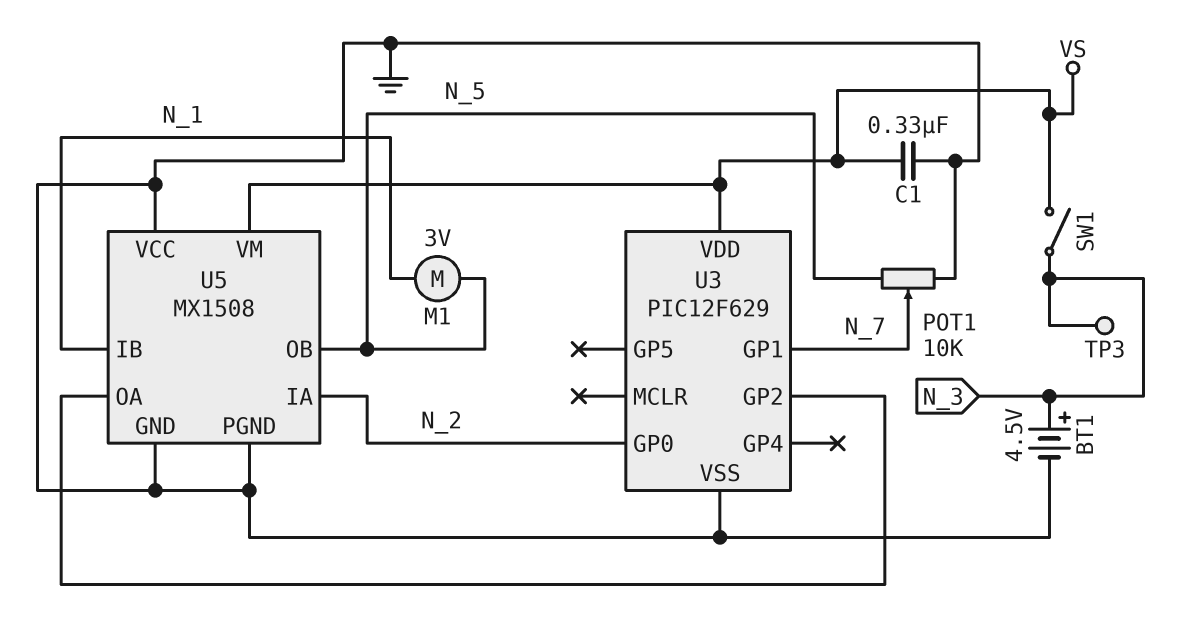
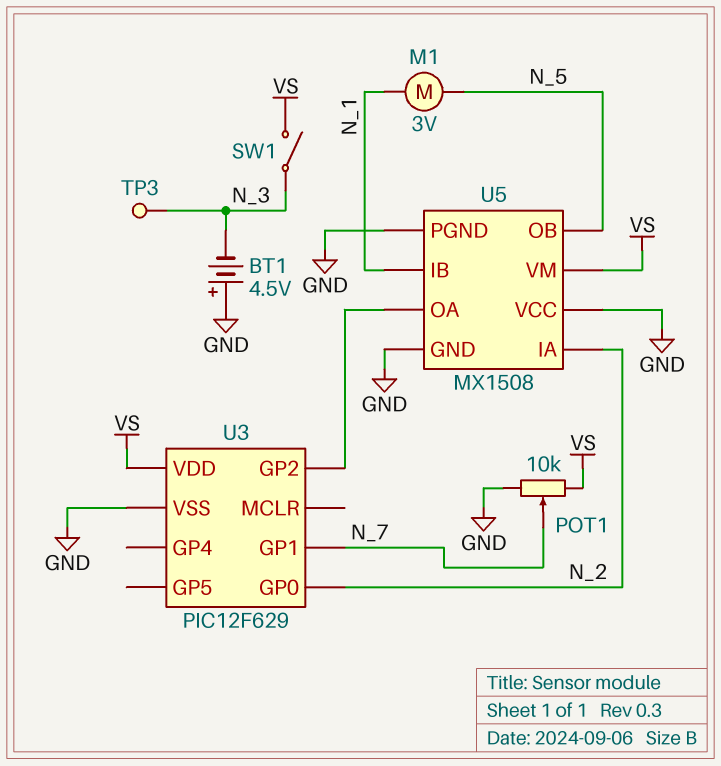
BT1: 4.5V (plus N_3, minus GND) -> 4.5V (plus GND, minus N_3)
C1: 330nF (GND, VS) -> none
POT1: 10k (GND, N_5, wiper N_7) -> 10k (GND, VS, wiper N_7)

